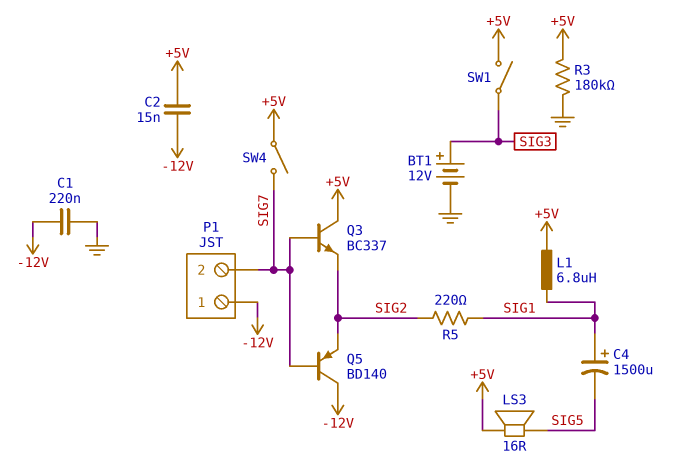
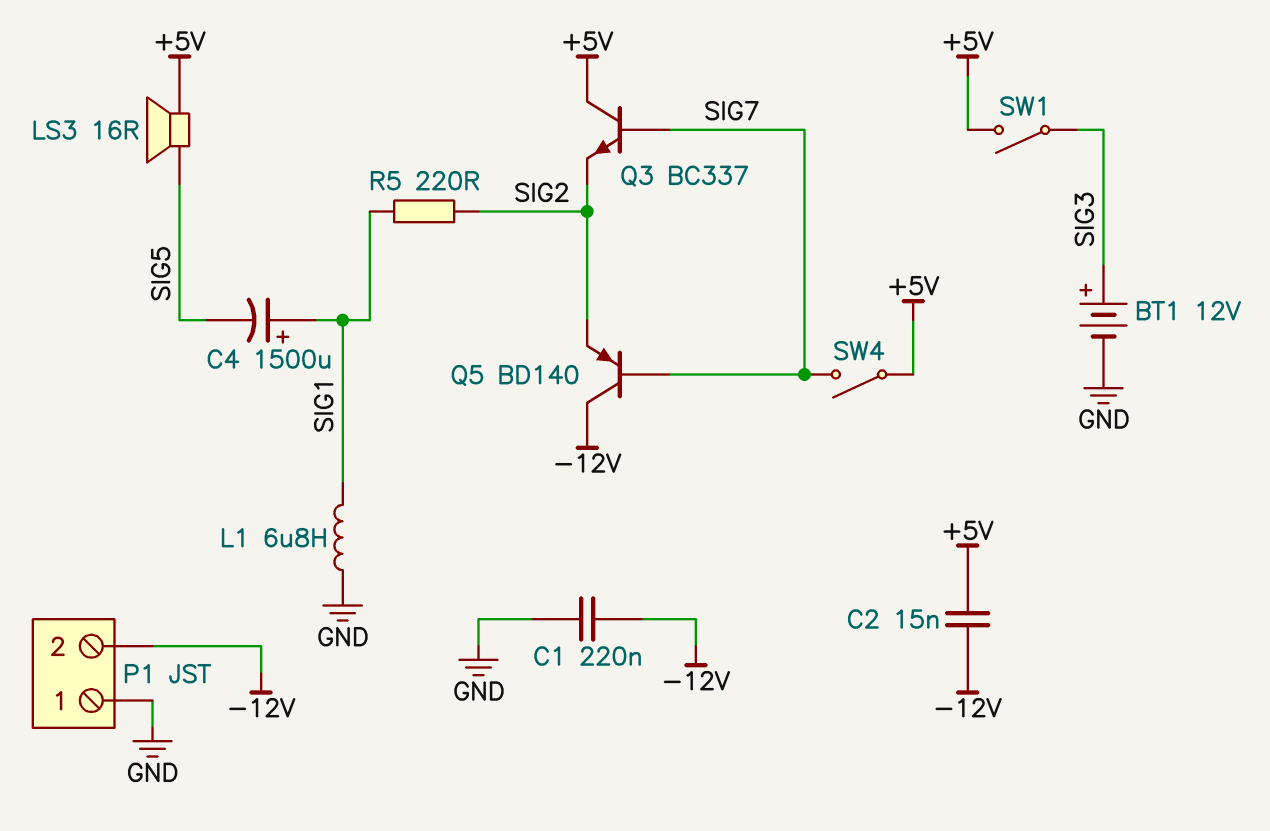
L1: 6.8uH (+5V, SIG1) -> 6.8uH (GND, SIG1)
P1 pin 1: -12V -> GND
P1 pin 2: SIG7 -> -12V
R3: 180k (+5V, GND) -> none

